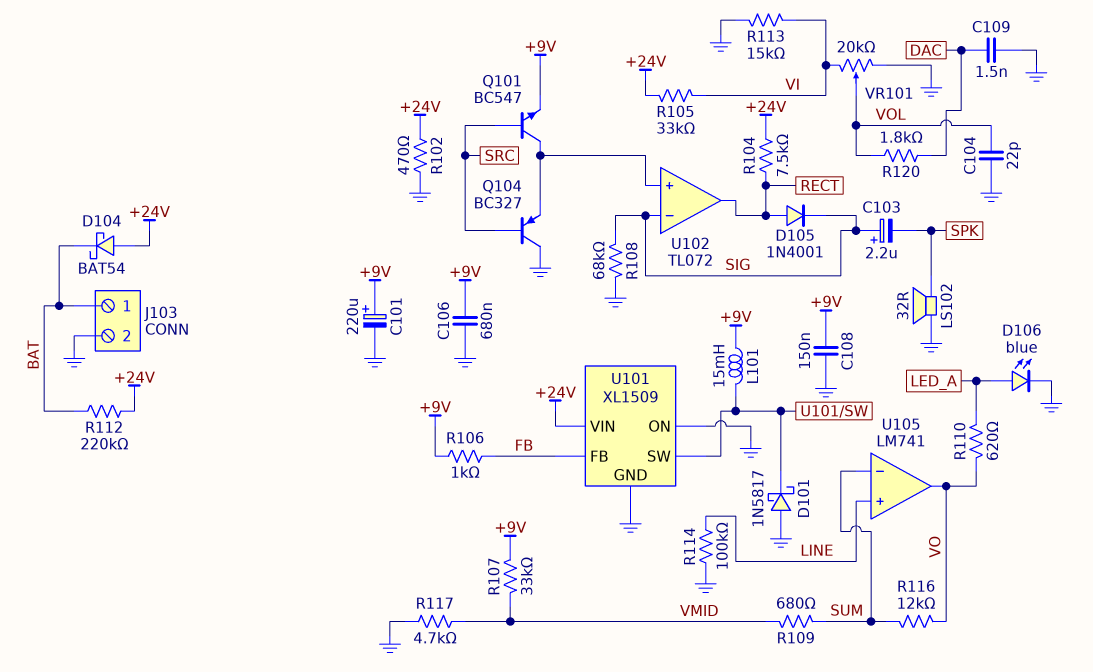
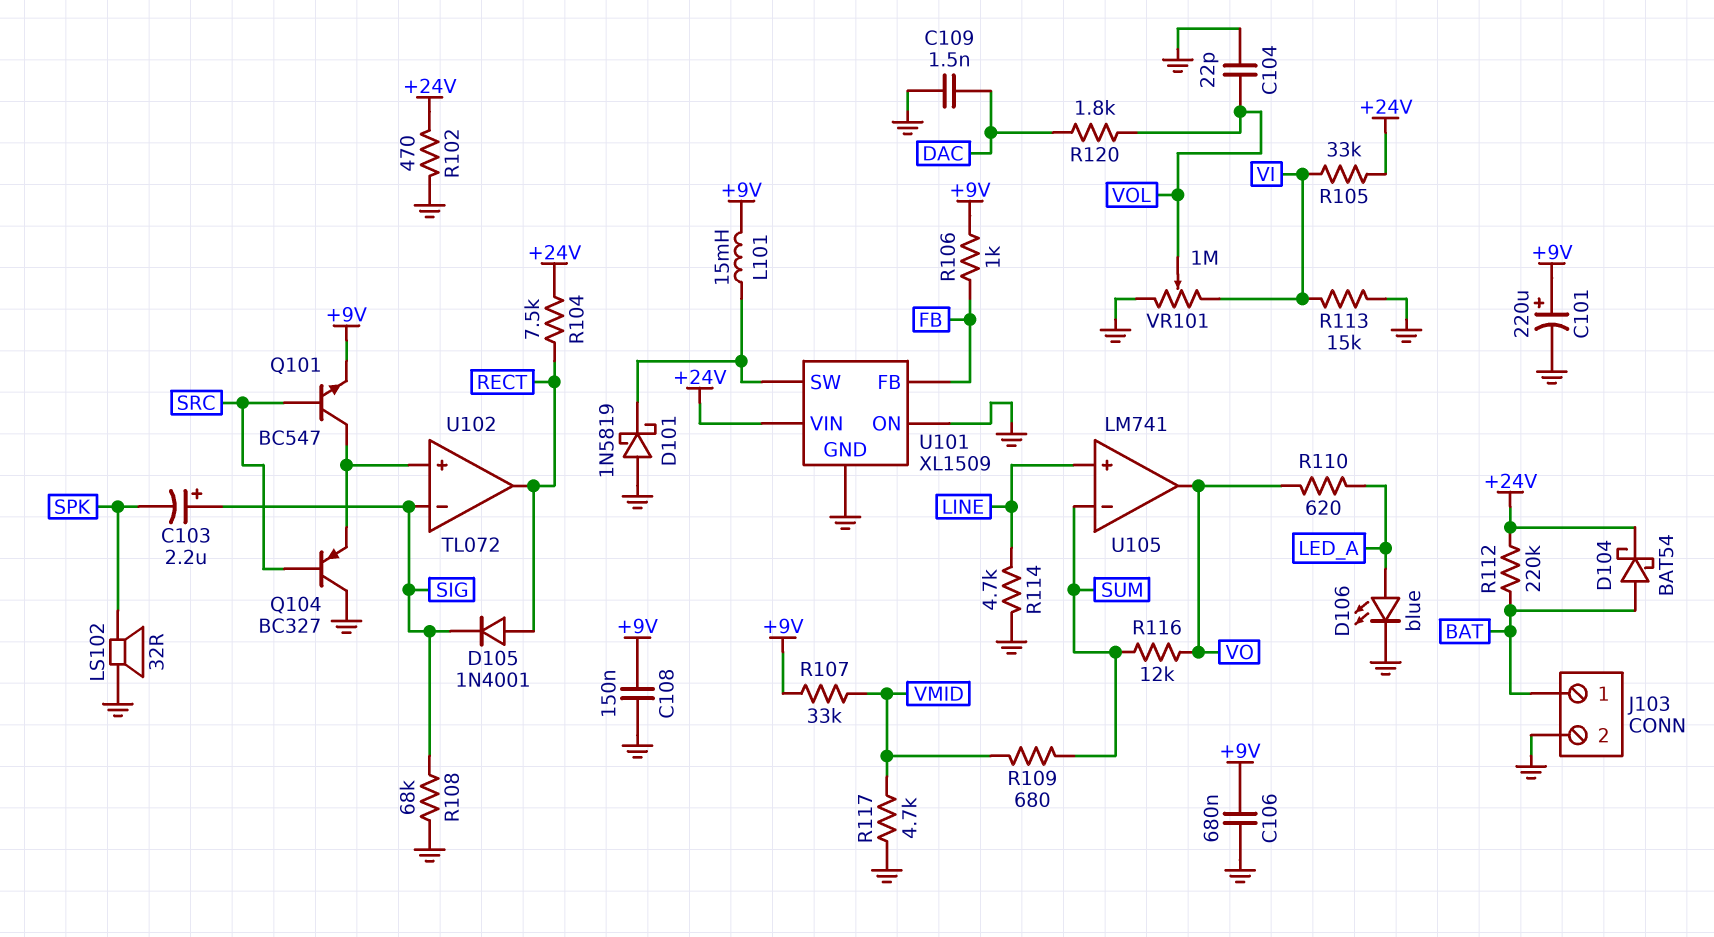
D101: schottky 1N5817 (A GND, K U101/SW) -> schottky 1N5819 (A GND, K U101/SW)
D104: schottky BAT54 (A +24V, K BAT) -> schottky BAT54 (A BAT, K +24V)
R114: 100k (GND, LINE) -> 4.7k (GND, LINE)
VR101: 20k (GND, VI, wiper VOL) -> 1M (GND, VI, wiper VOL)

